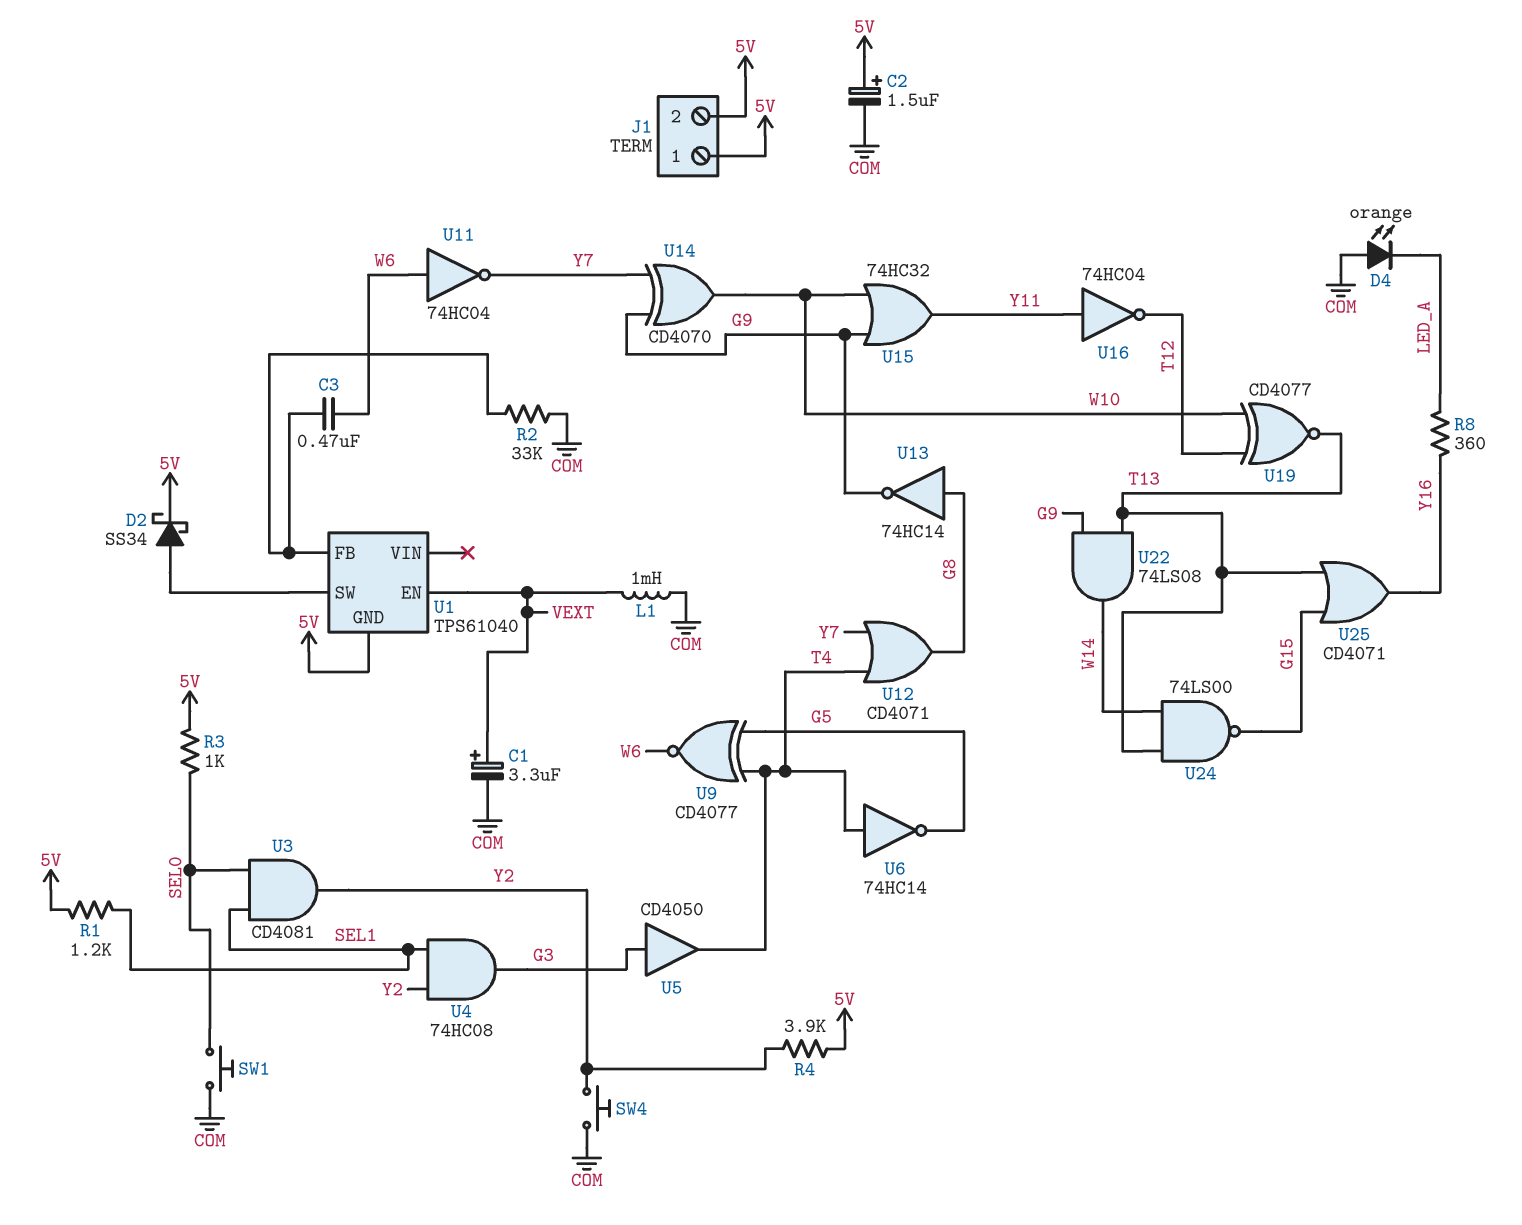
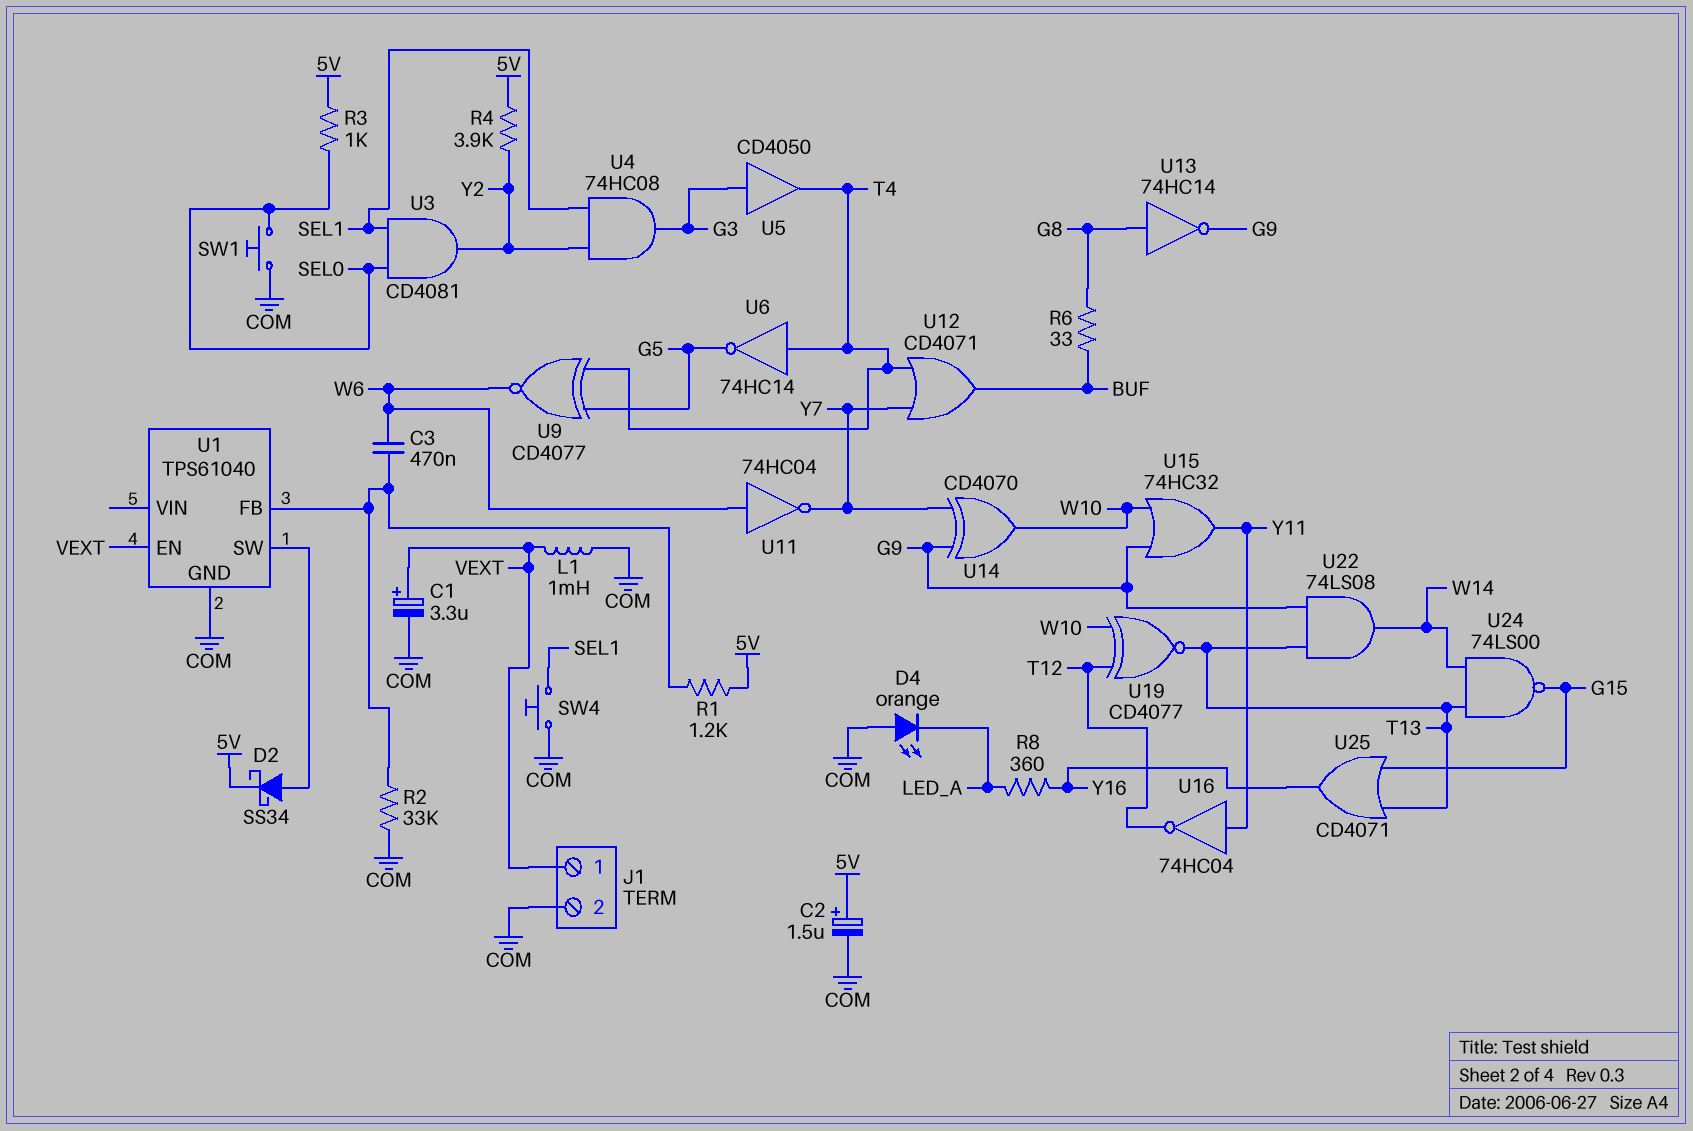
J1 pin 1: 5V -> VEXT
J1 pin 2: 5V -> COM
R1: 1.2k (5V, SEL1) -> 1.2k (5V, U1/FB)
R6: none -> 33 (BUF, G8)
SW4: button (COM, Y2) -> button (COM, SEL1)
U1 pin GND: 5V -> COM
U12: OR CD4071 (in T4, in Y7, out G8) -> OR CD4071 (in T4, in Y7, out BUF)

